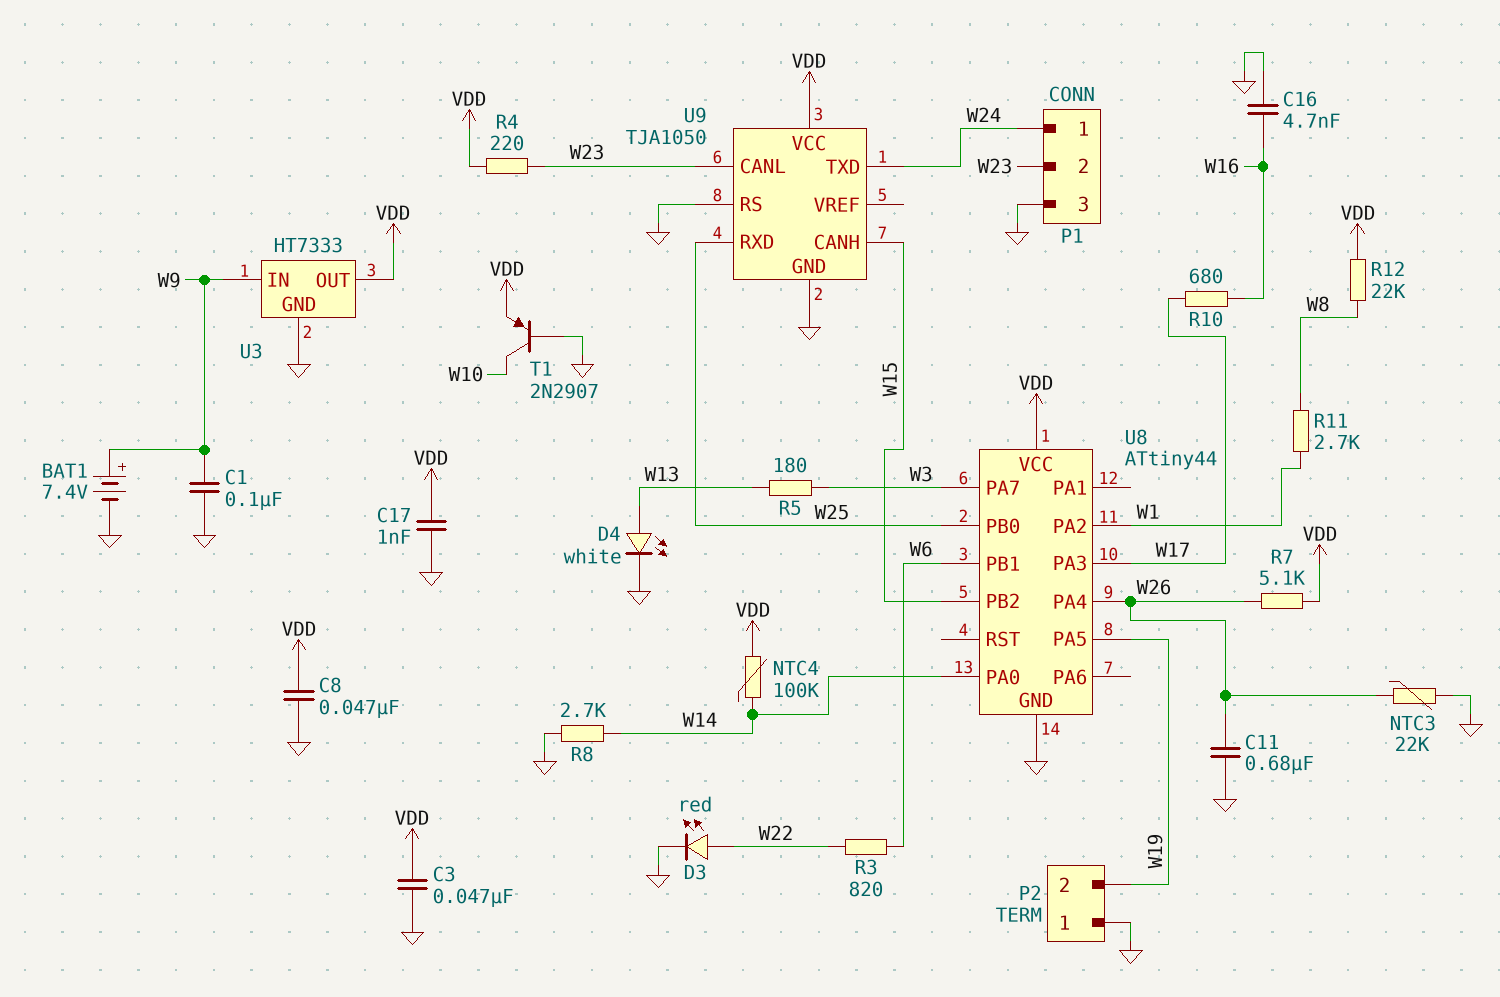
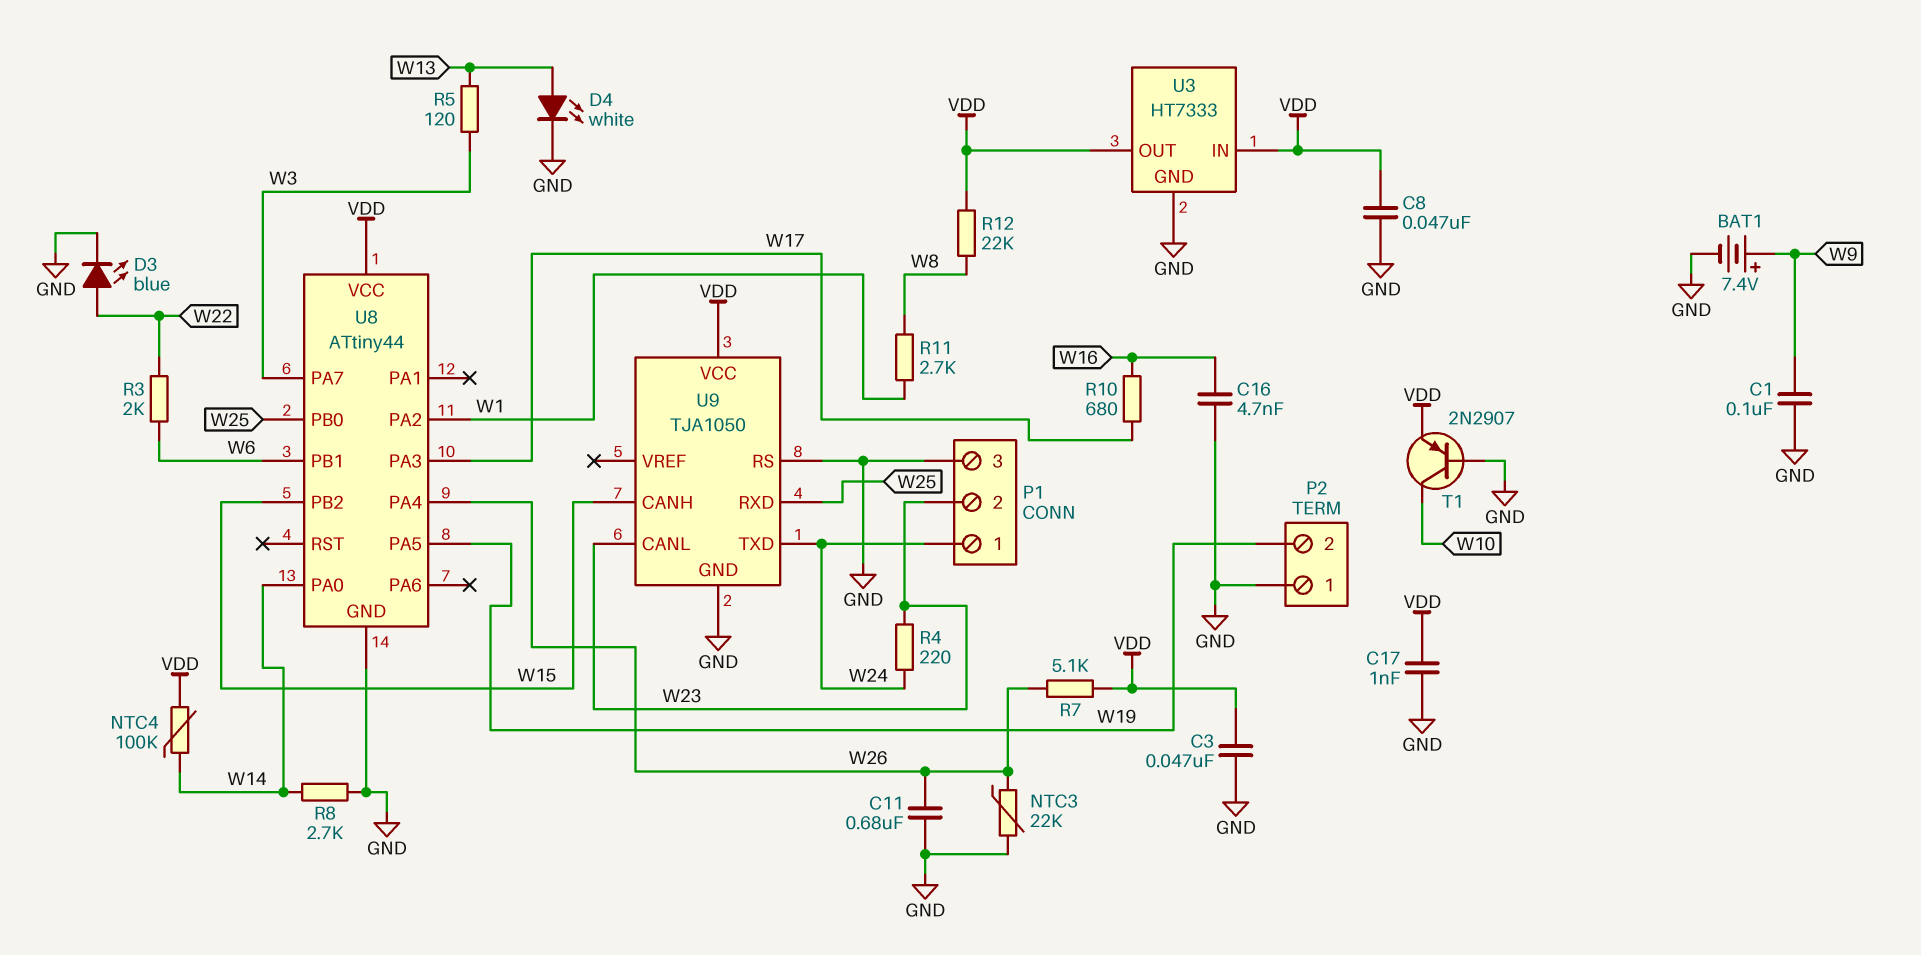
D3: LED red (A W22, K GND) -> LED blue (A W22, K GND)
R3: 820 (W6, W22) -> 2k (W6, W22)
R4: 220 (VDD, W23) -> 220 (W23, W24)
R5: 180 (W3, W13) -> 120 (W3, W13)
U3 pin IN: W9 -> VDD

